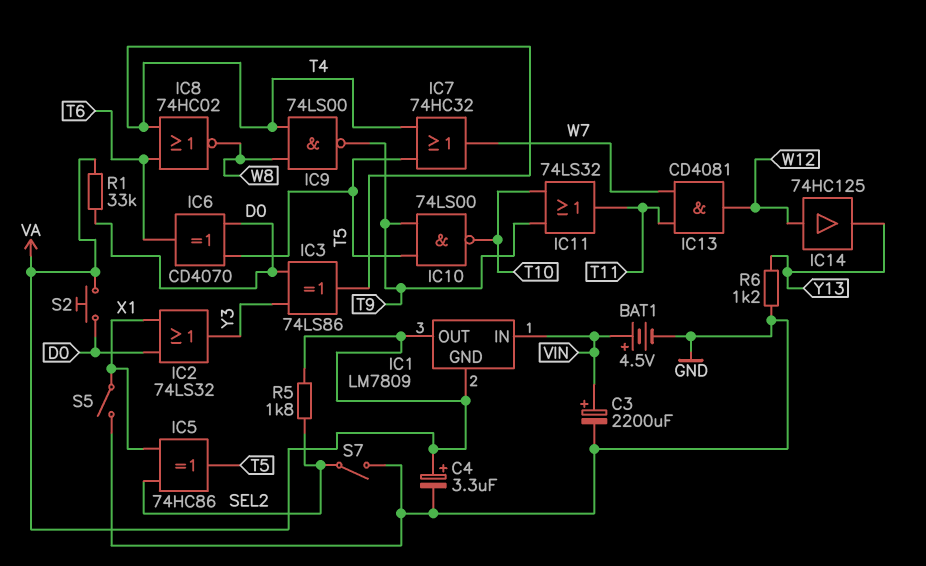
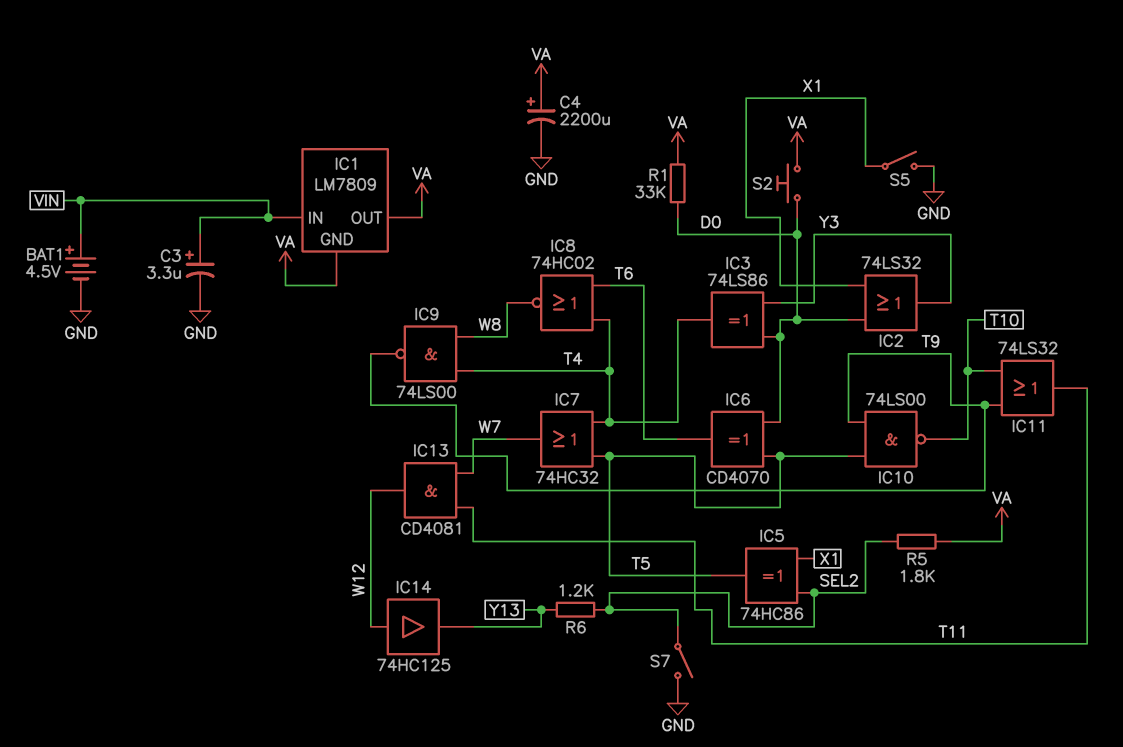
C3: 2200uF (plus VIN, minus GND) -> 3.3uF (plus VIN, minus GND)
C4: 3.3uF (plus VA, minus GND) -> 2200uF (plus VA, minus GND)
R6: 1.2k (GND, Y13) -> 1.2k (SEL2, Y13)

